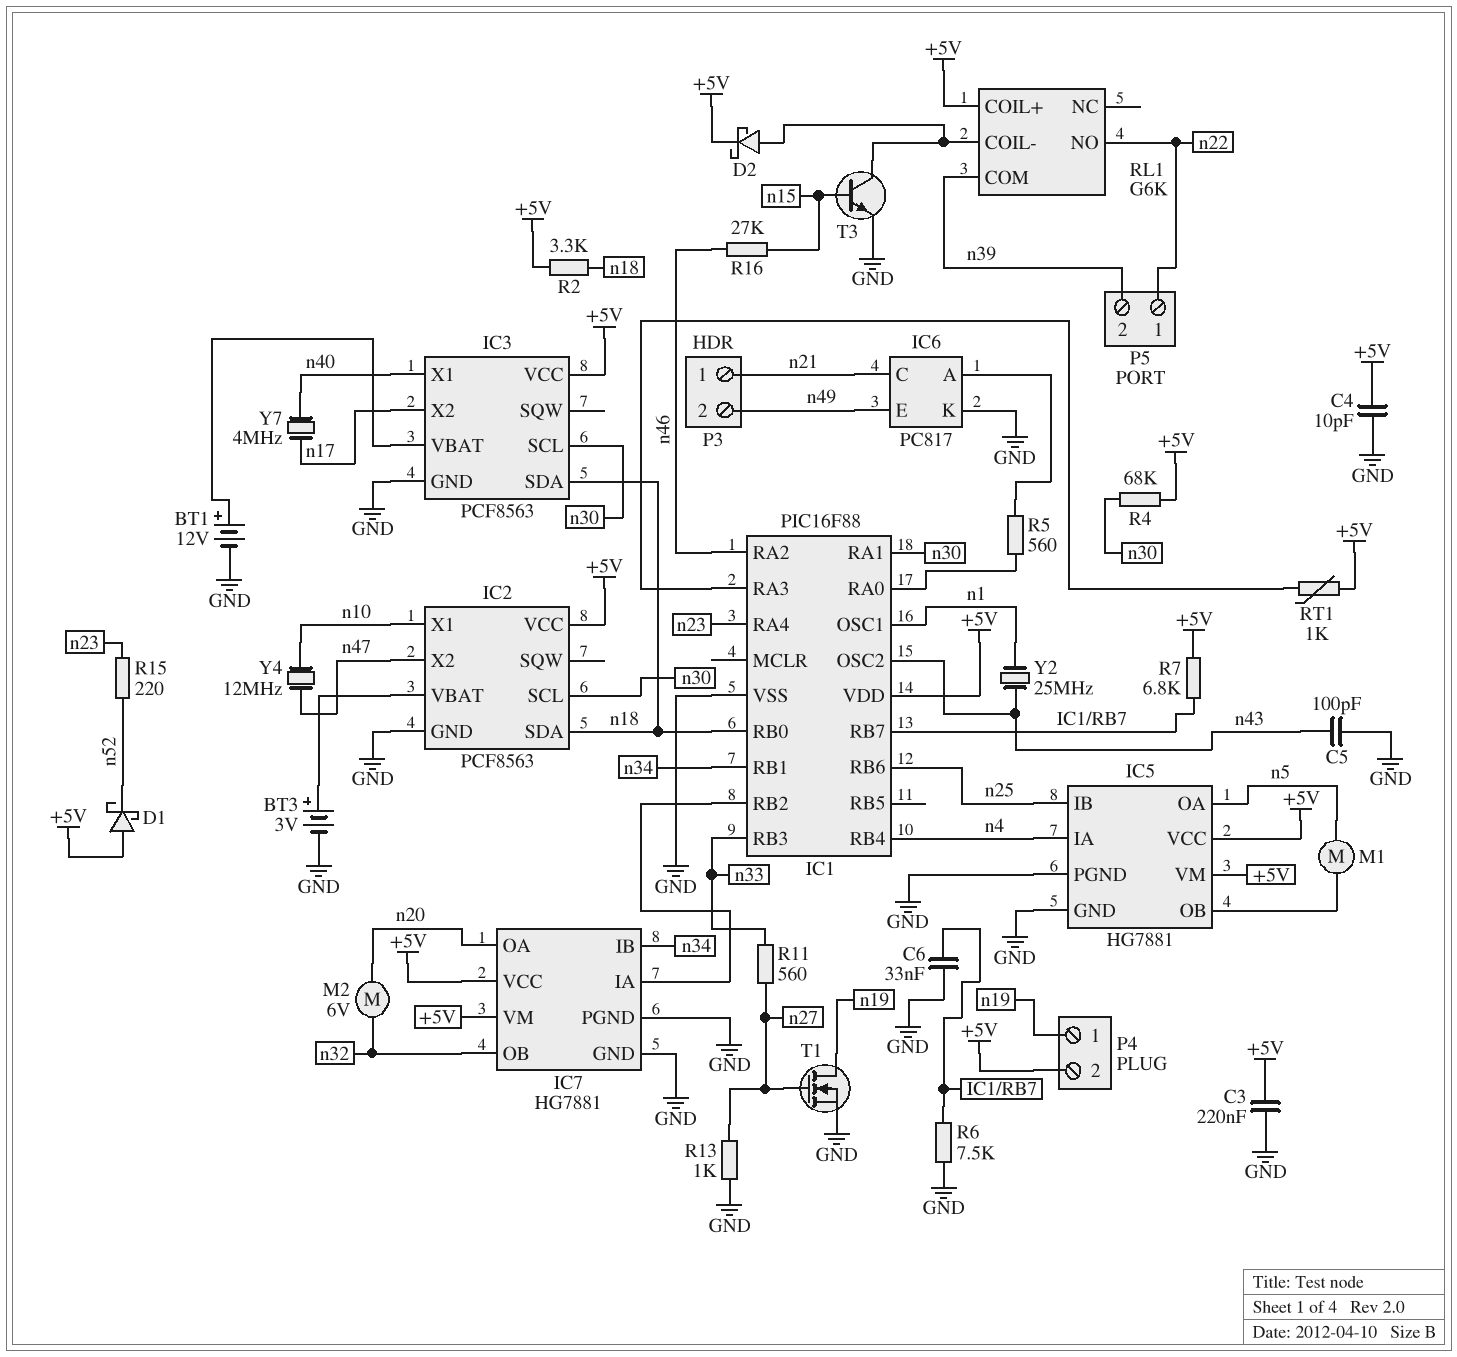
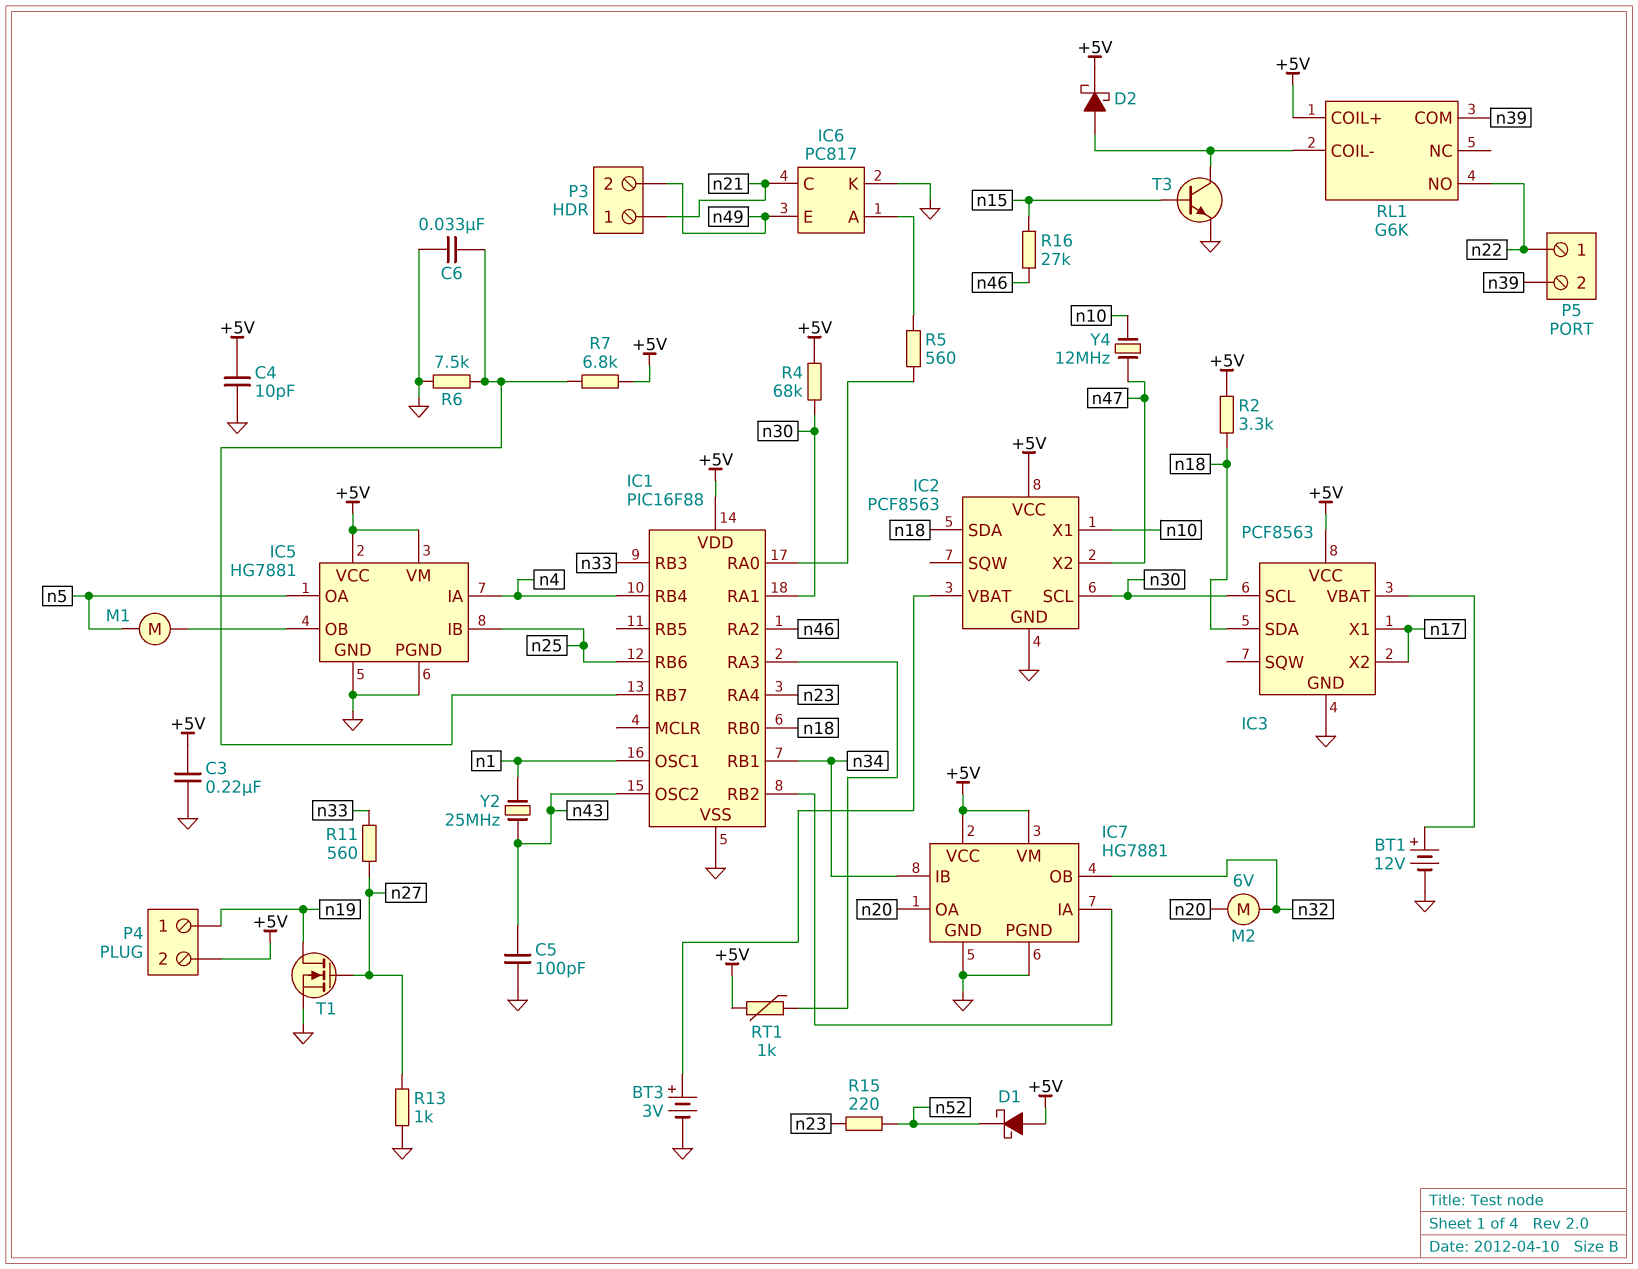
IC3 pin X1: n40 -> n17
Y7: 4MHz (n17, n40) -> none

